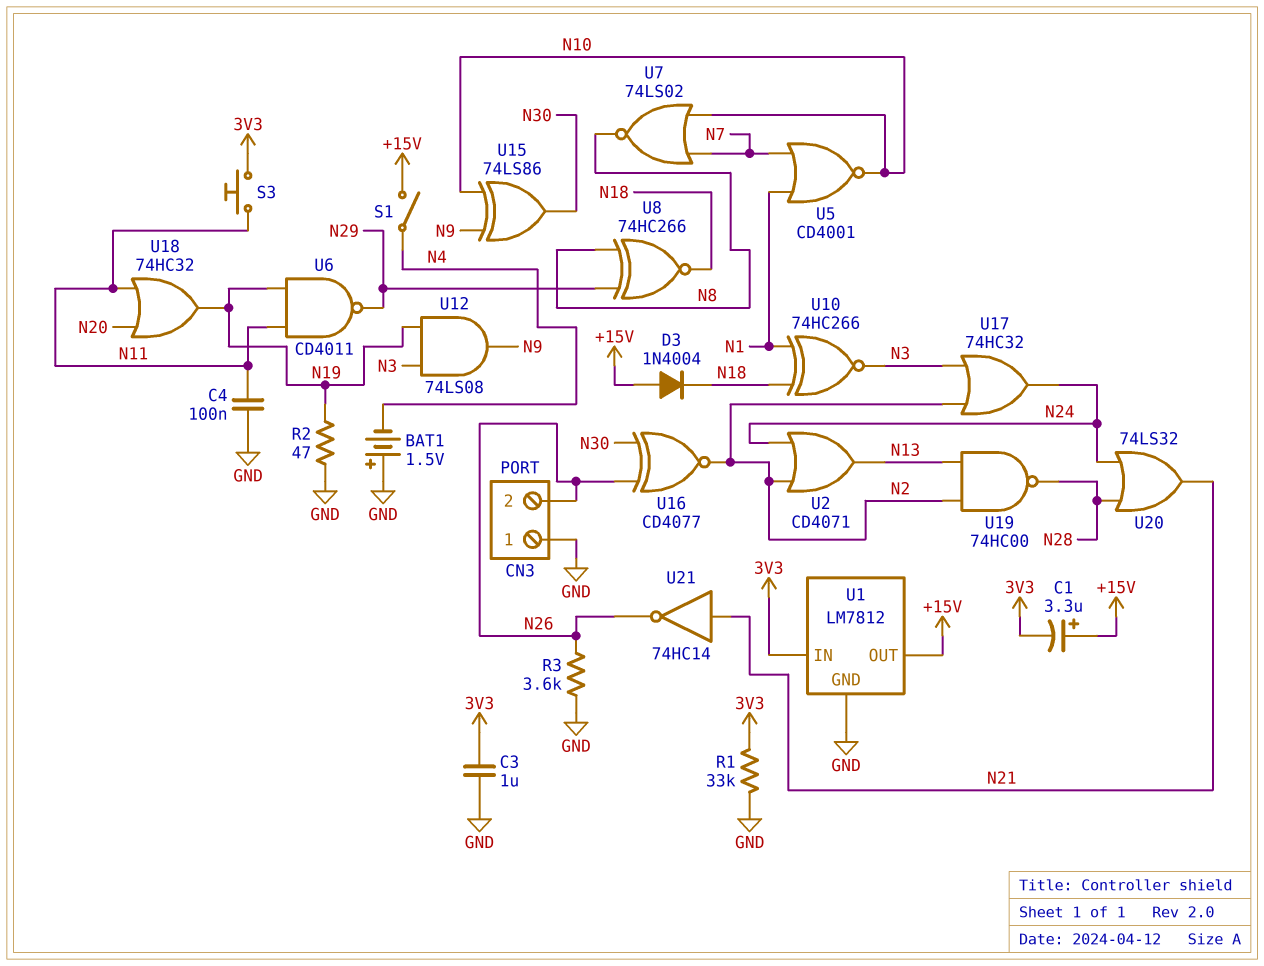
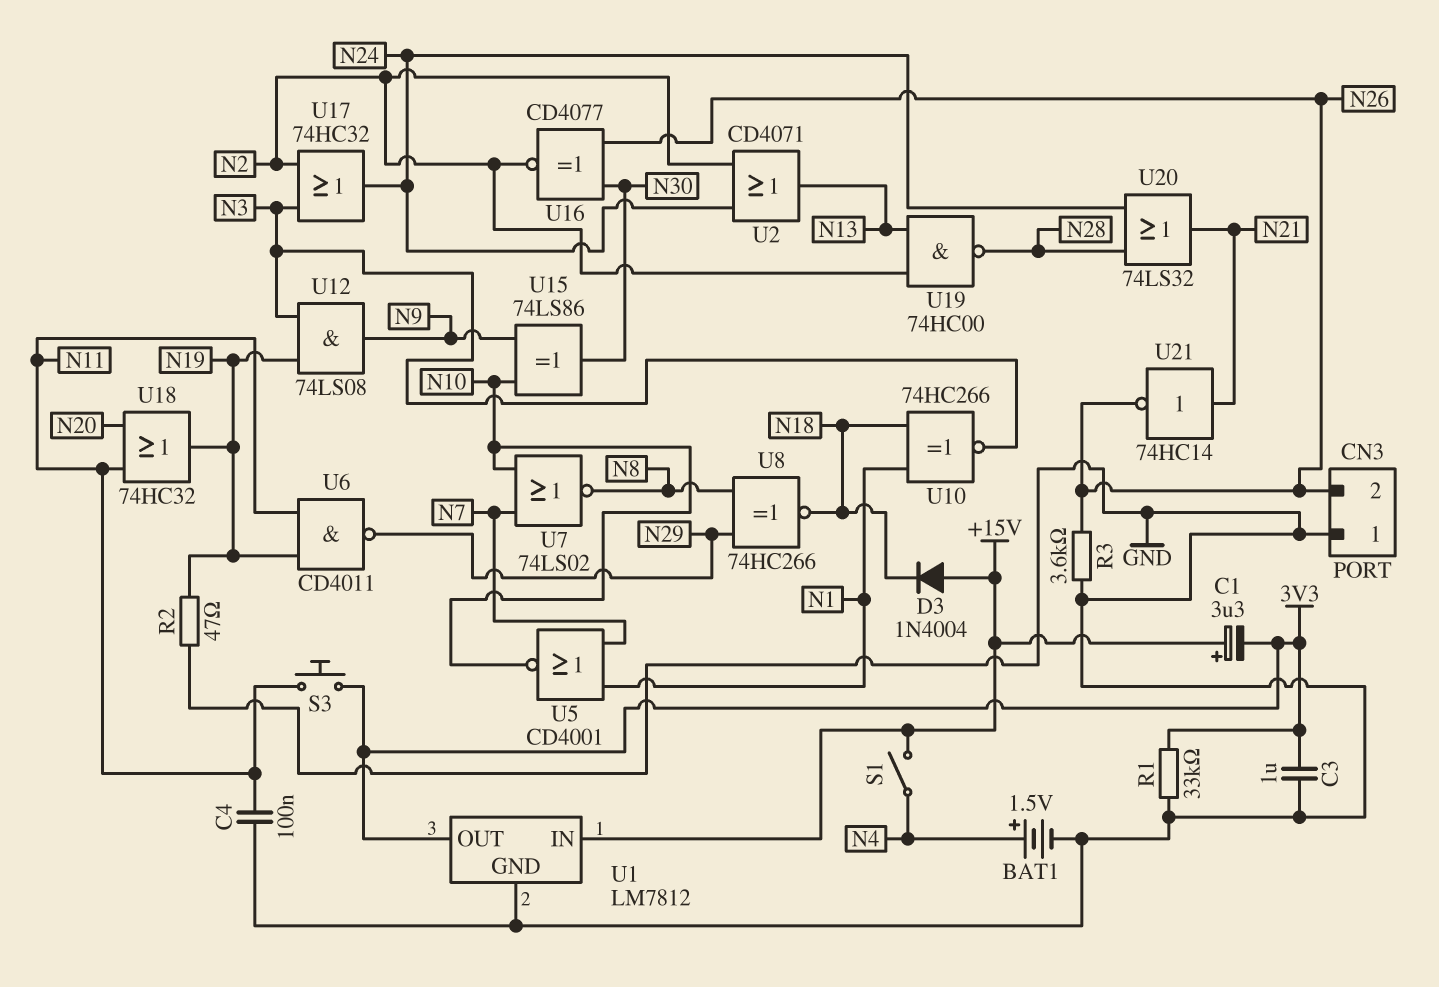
BAT1: 1.5V (plus GND, minus N4) -> 1.5V (plus N4, minus GND)
U1 pin IN: 3V3 -> +15V
U1 pin OUT: +15V -> 3V3

